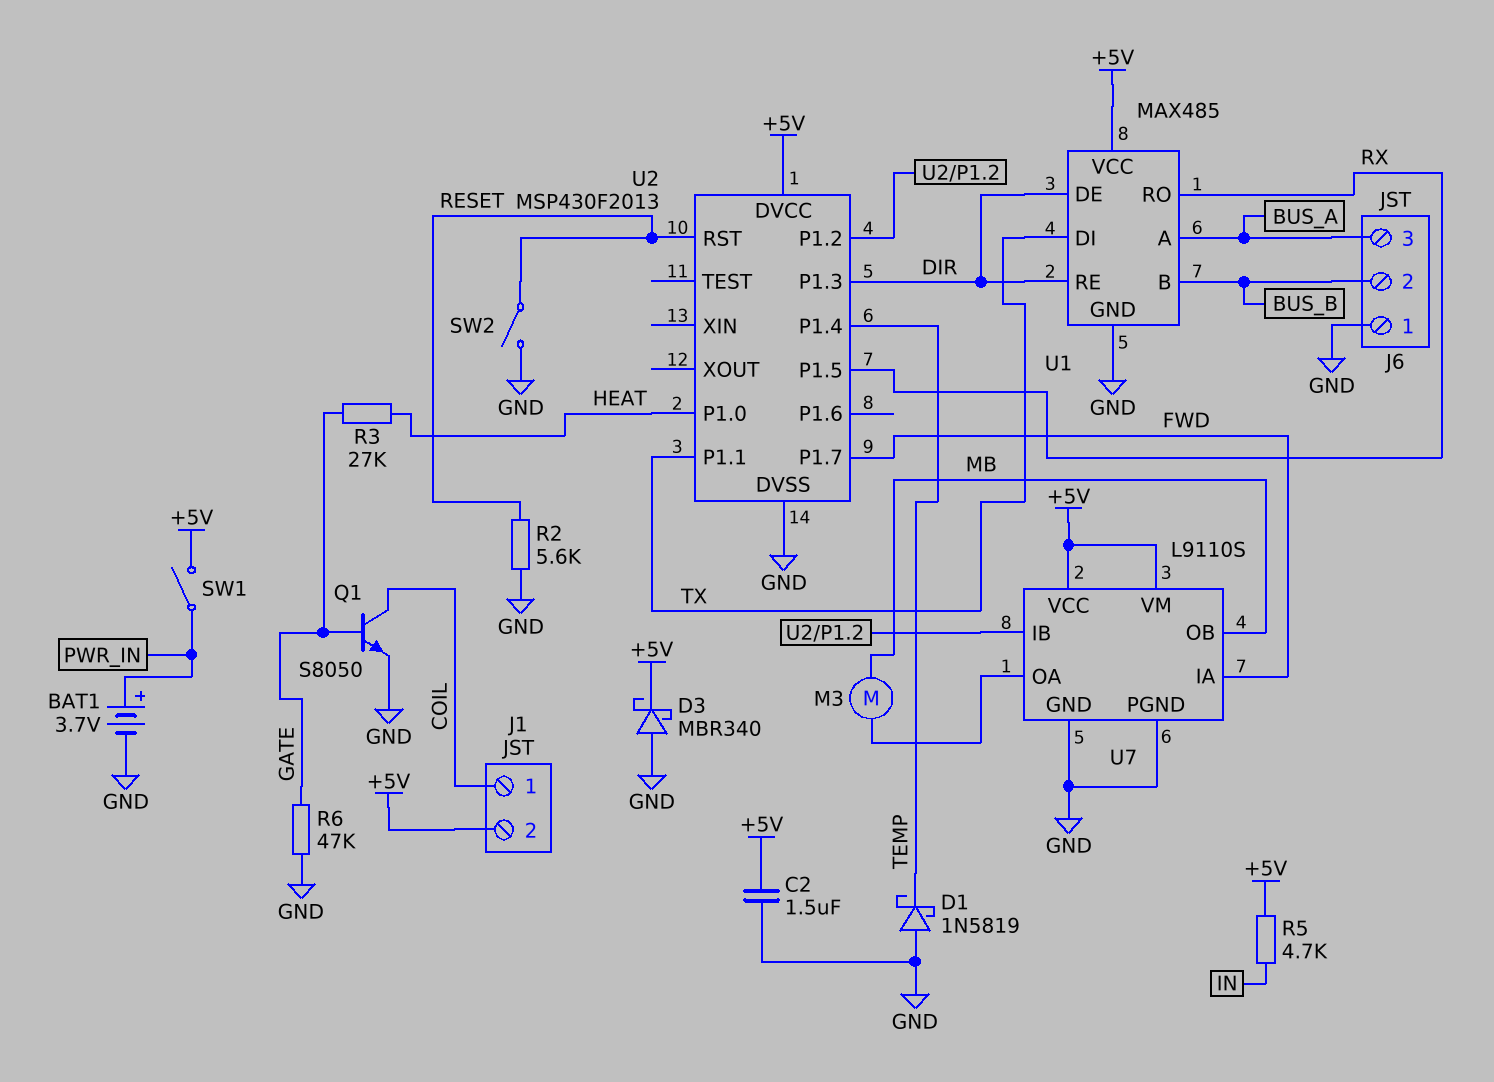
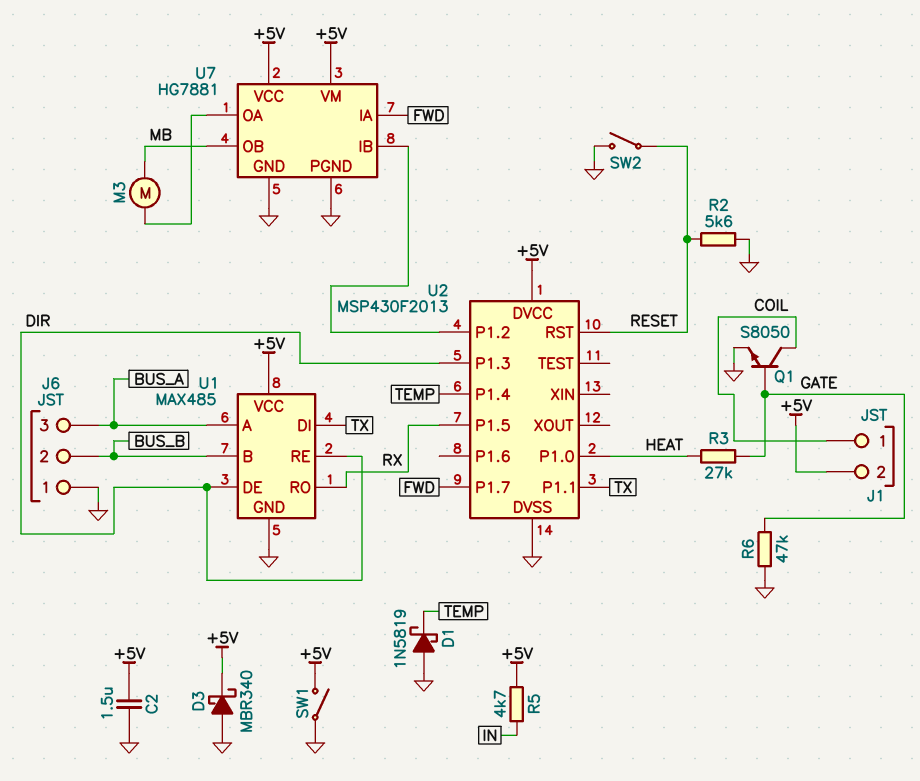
BAT1: 3.7V (plus PWR_IN, minus GND) -> none
SW1: switch (+5V, PWR_IN) -> switch (+5V, GND)
U7: L9110S -> HG7881

